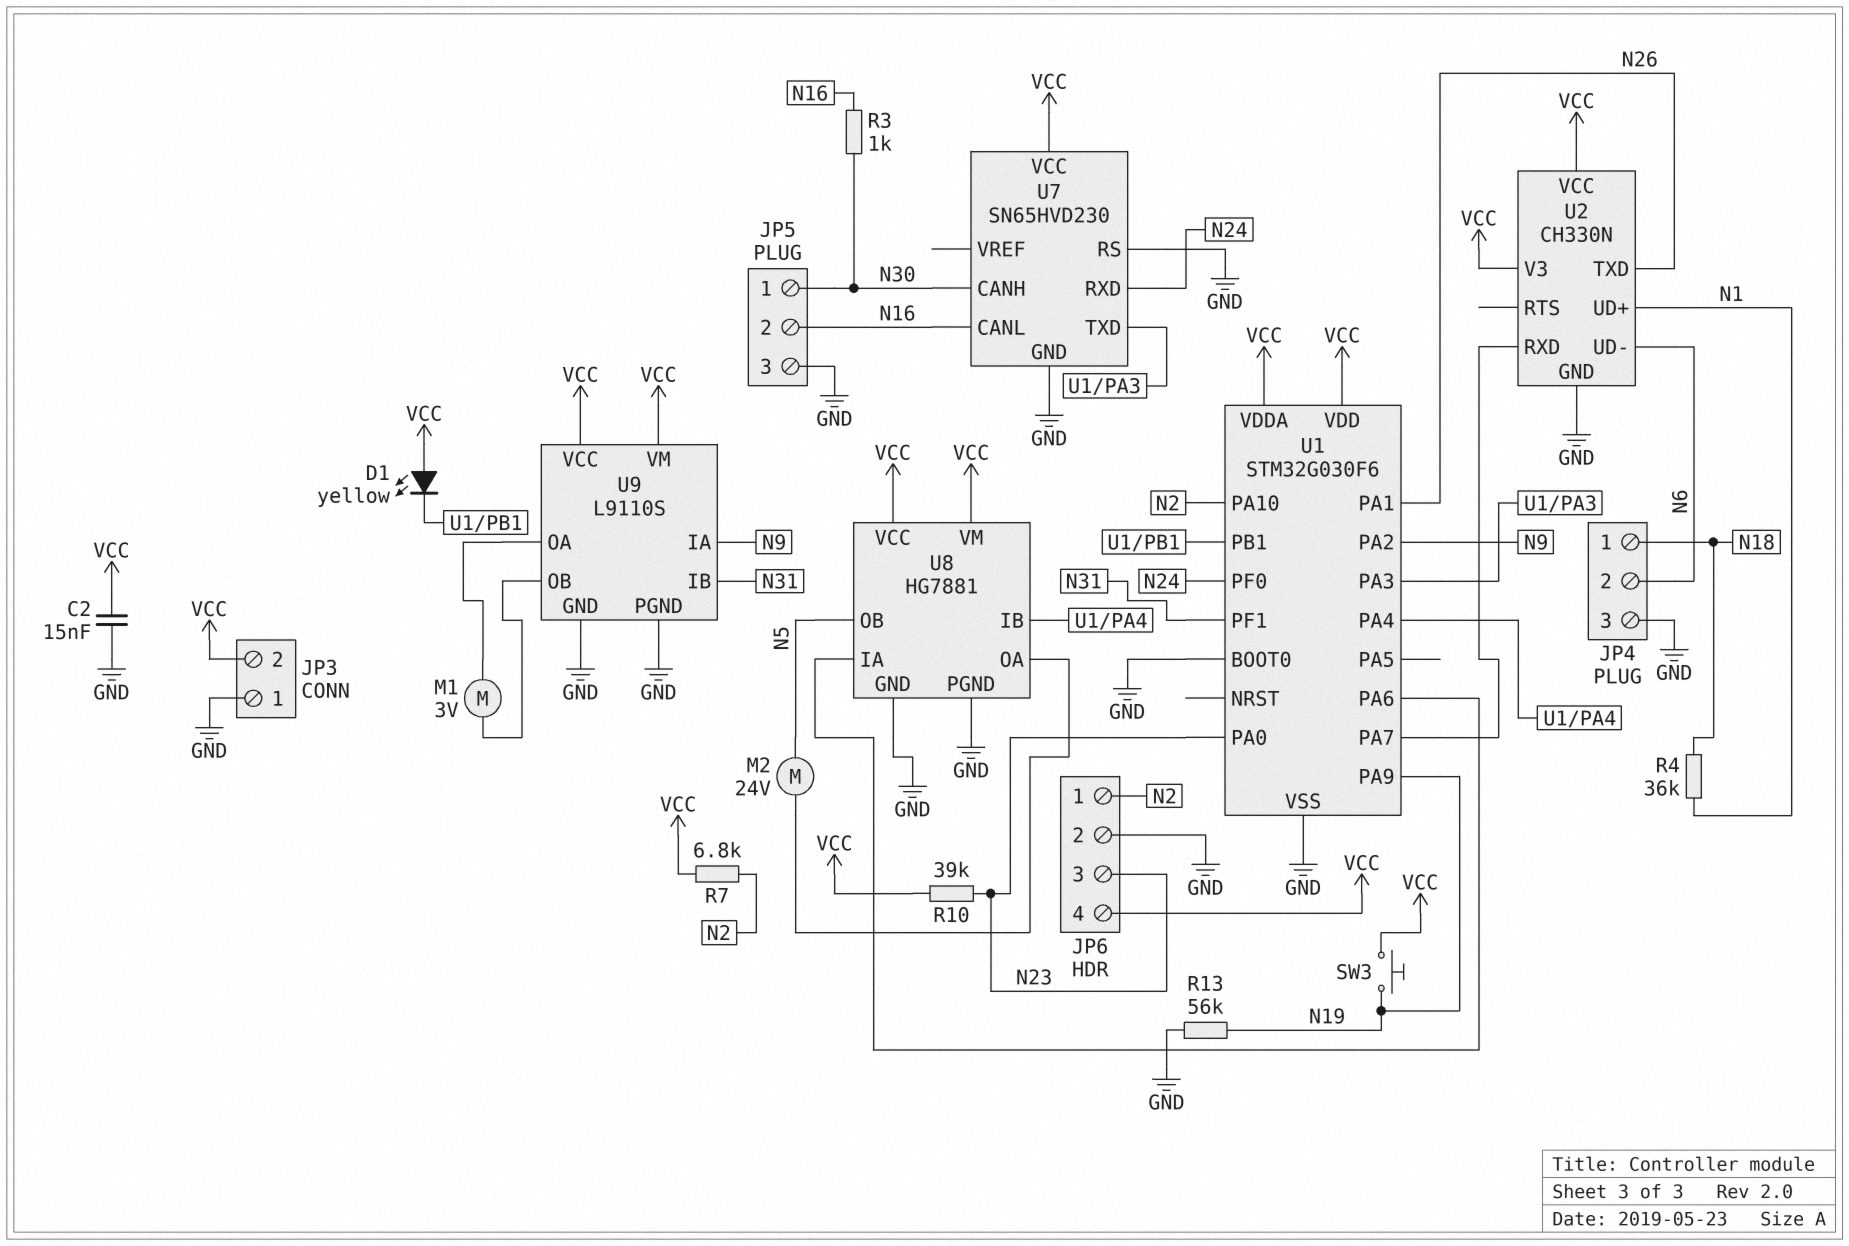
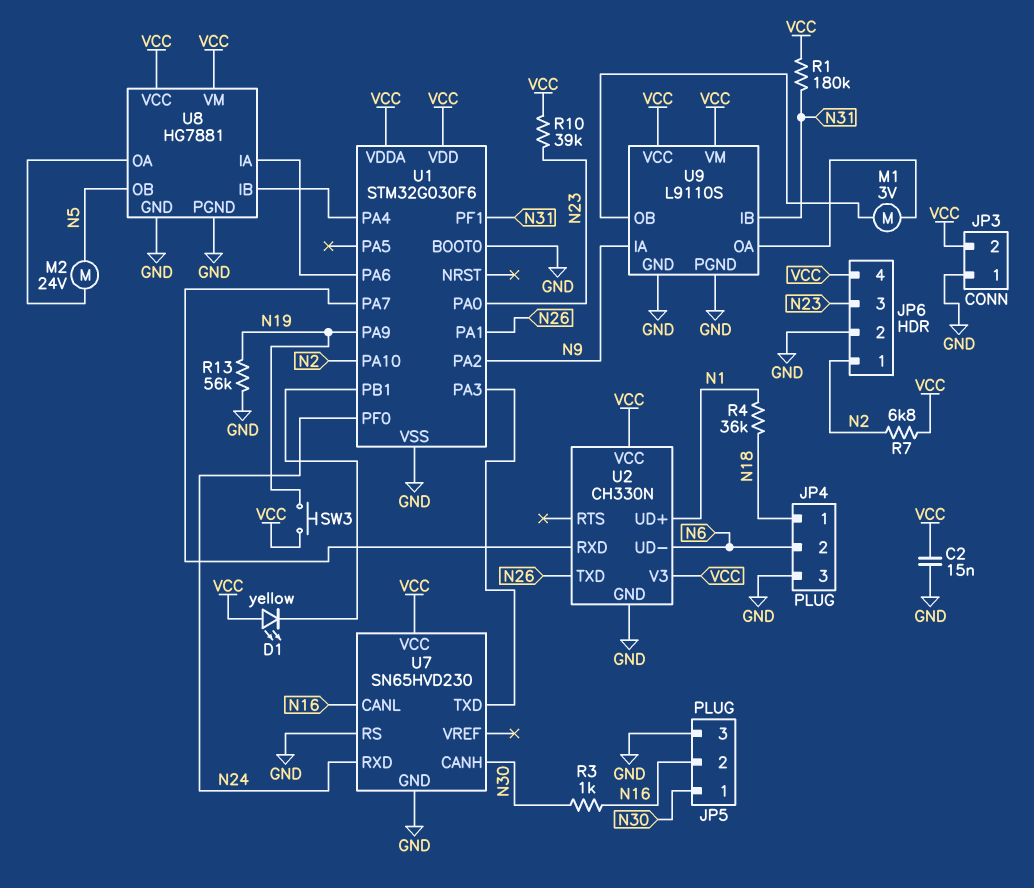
R1: none -> 180k (N31, VCC)

